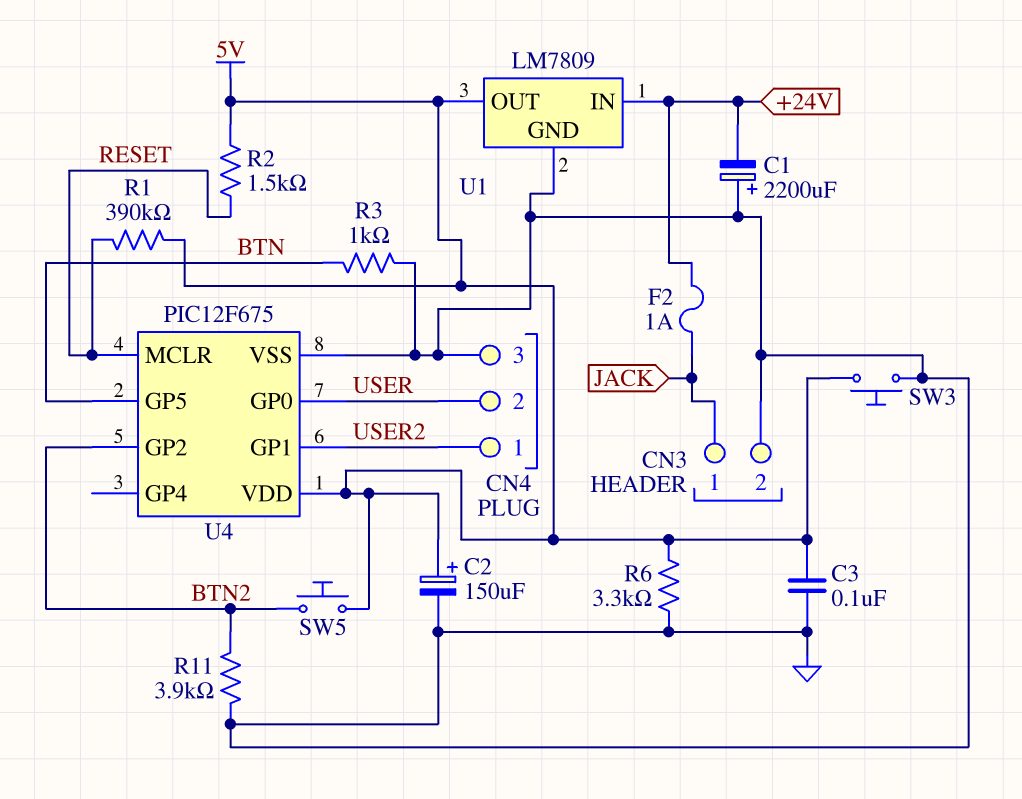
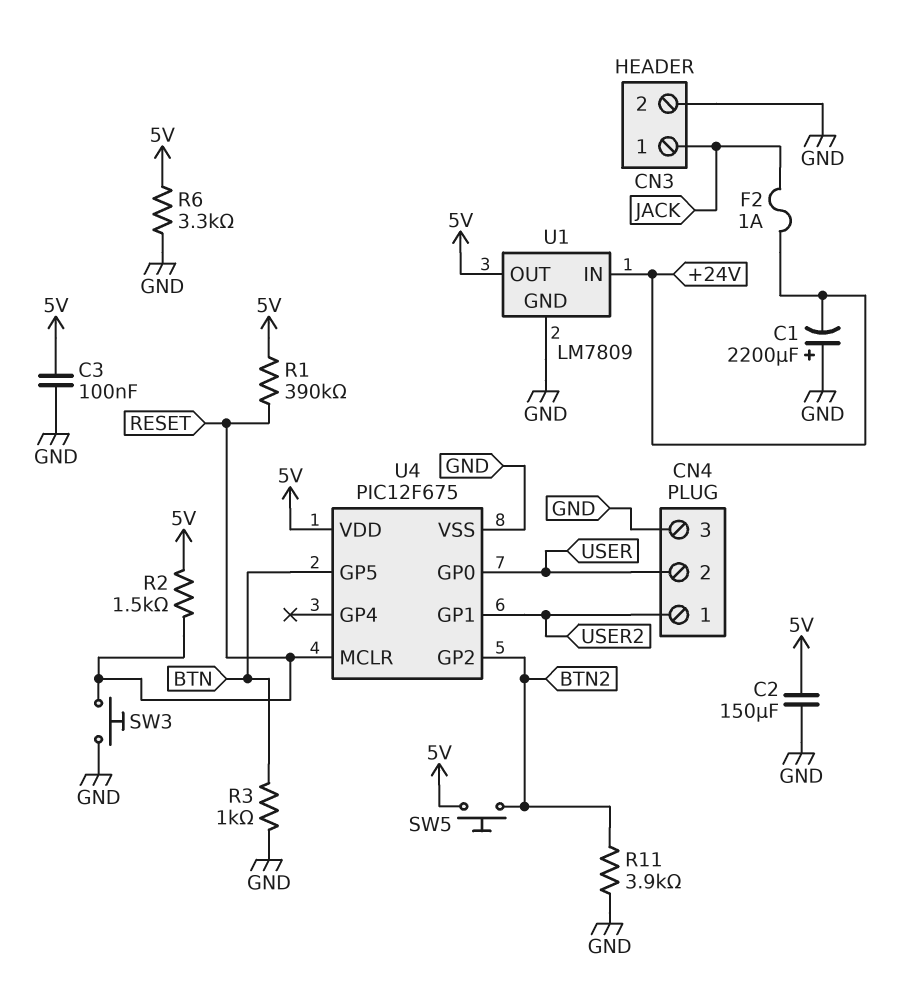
C2: 150uF (plus 5V, minus GND) -> 150uF (5V, GND)
SW3: button (5V, GND) -> button (GND, RESET)

